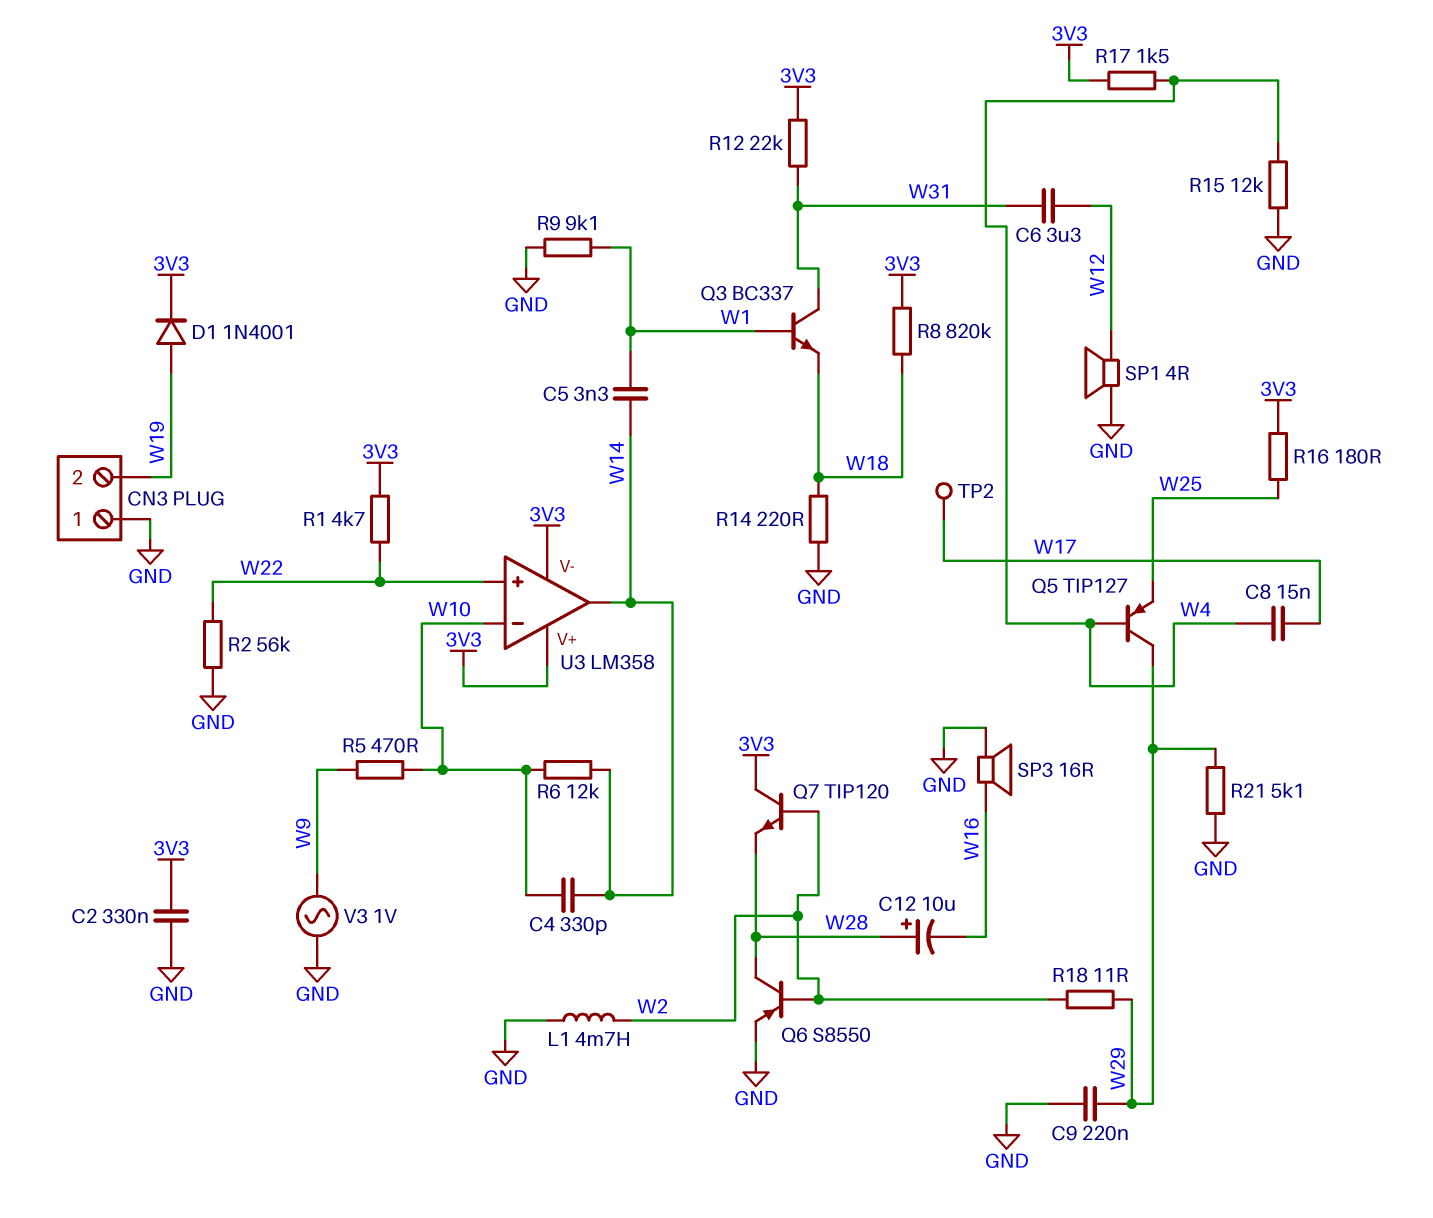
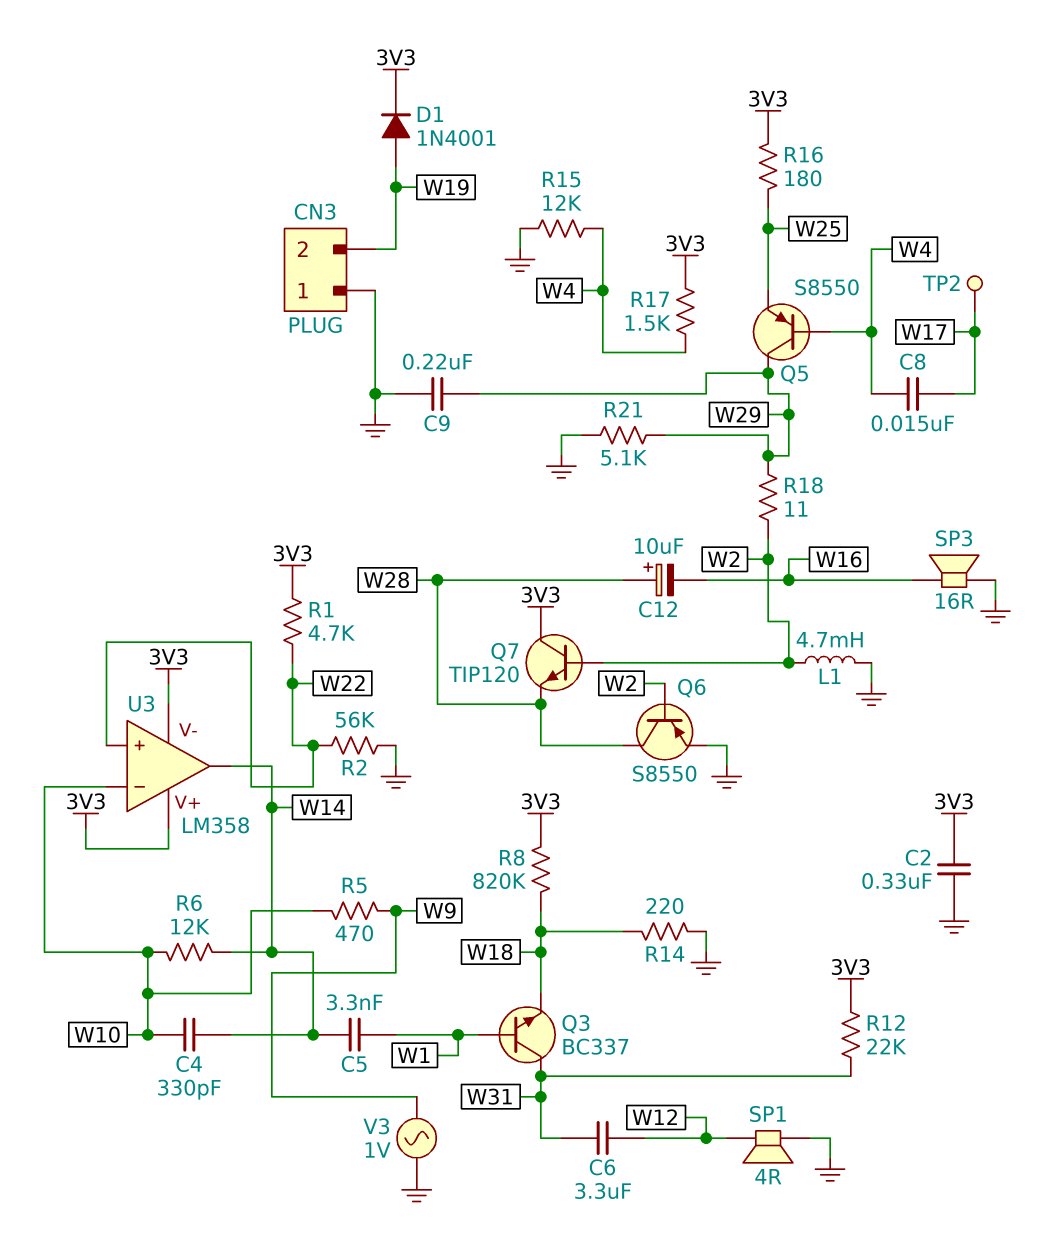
Q5: PNP TIP127 (B W4, C W29, E W25) -> PNP S8550 (B W4, C W29, E W25)
R9: 9.1k (GND, W1) -> none

